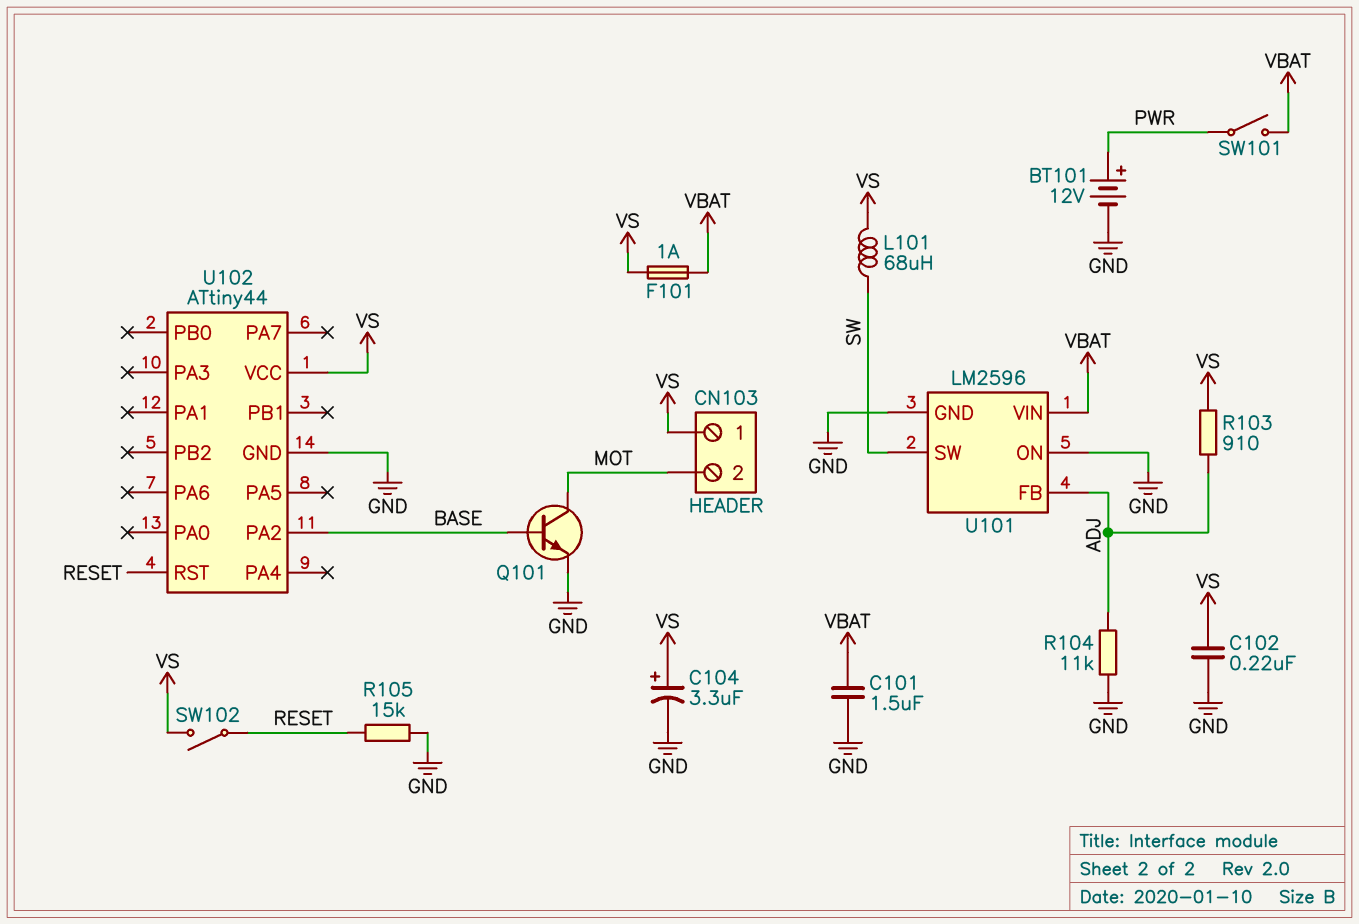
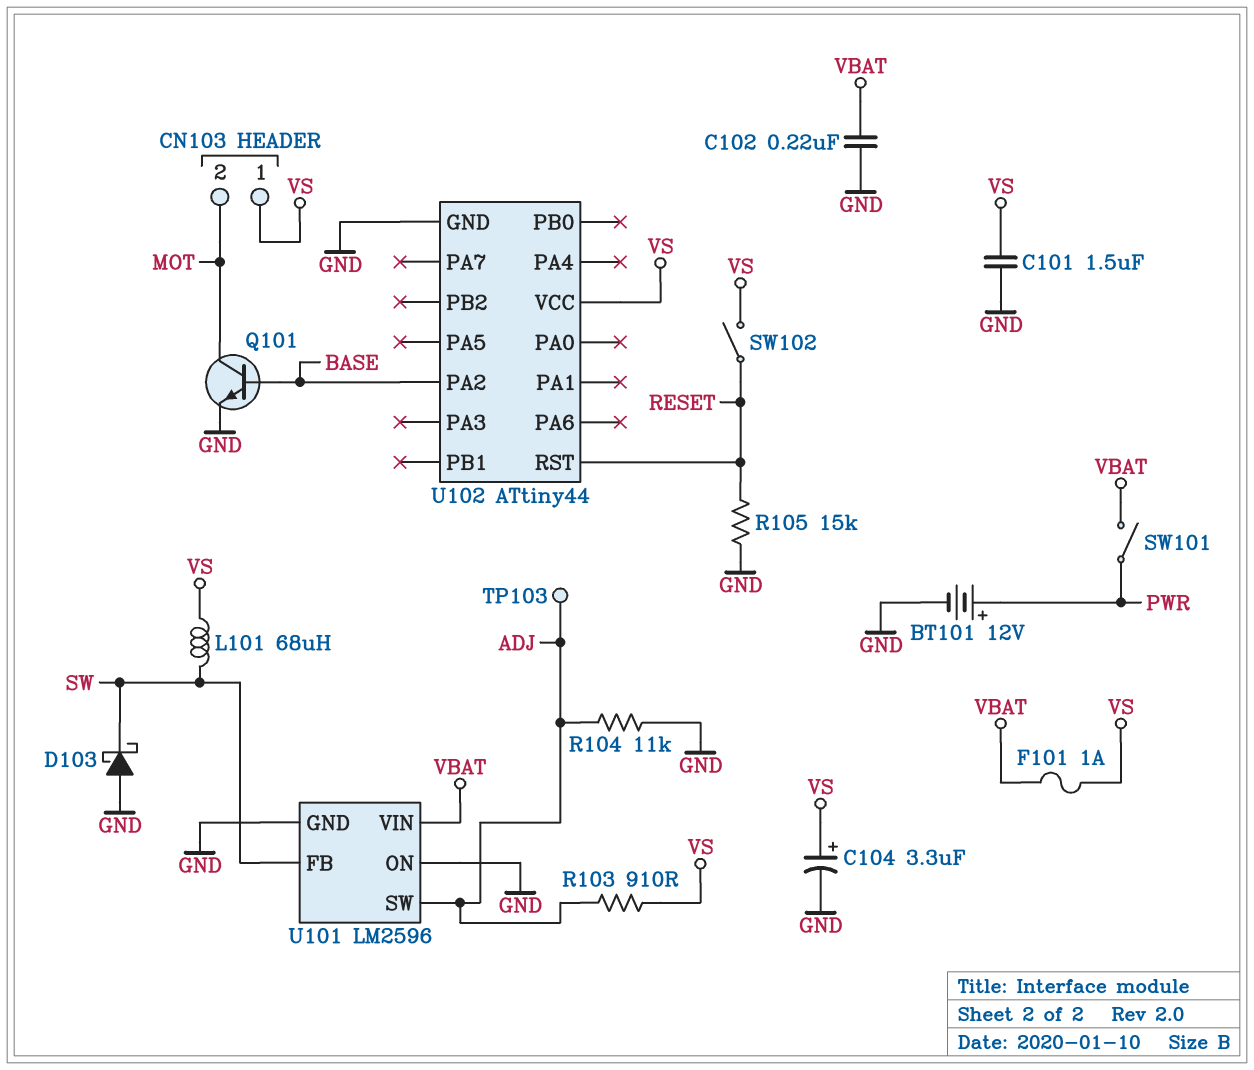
C101: 1.5uF (GND, VBAT) -> 1.5uF (GND, VS)
C102: 220nF (GND, VS) -> 220nF (GND, VBAT)
D103: none -> schottky (A GND, K SW)
TP103: none -> test point (ADJ)
U101 pin FB: ADJ -> SW
U101 pin SW: SW -> ADJ

